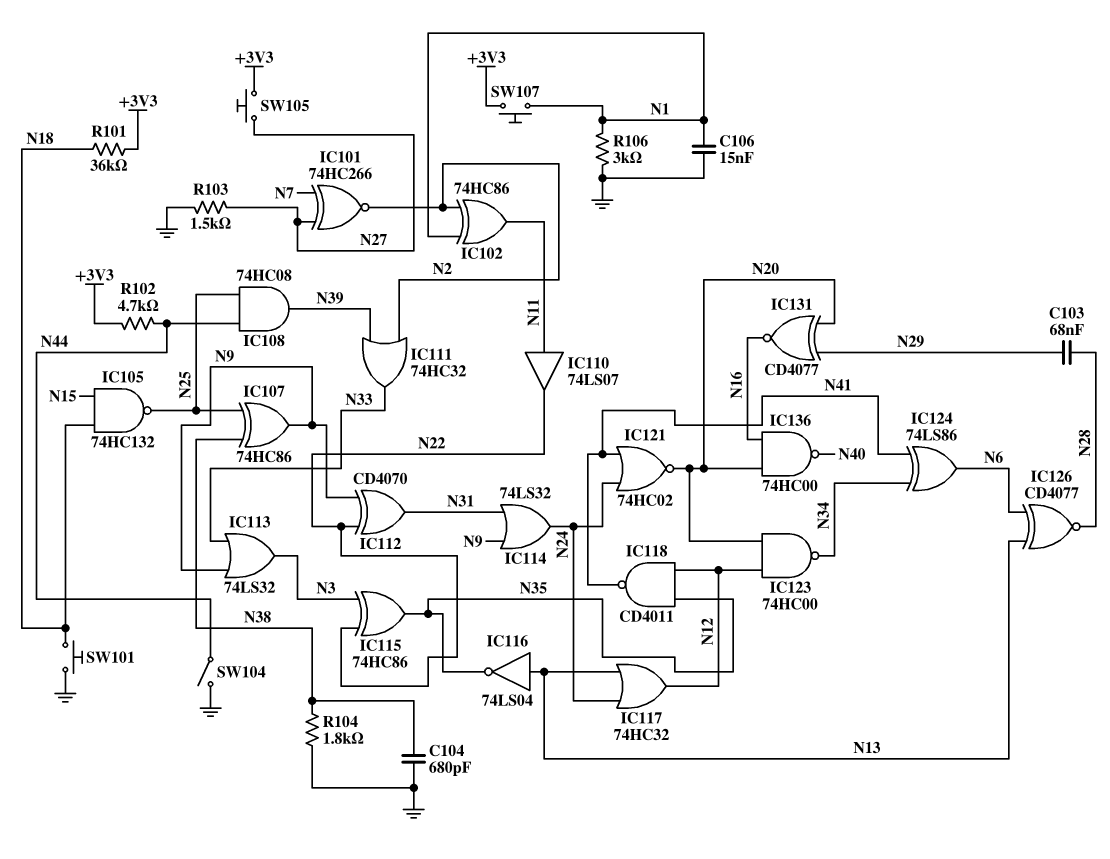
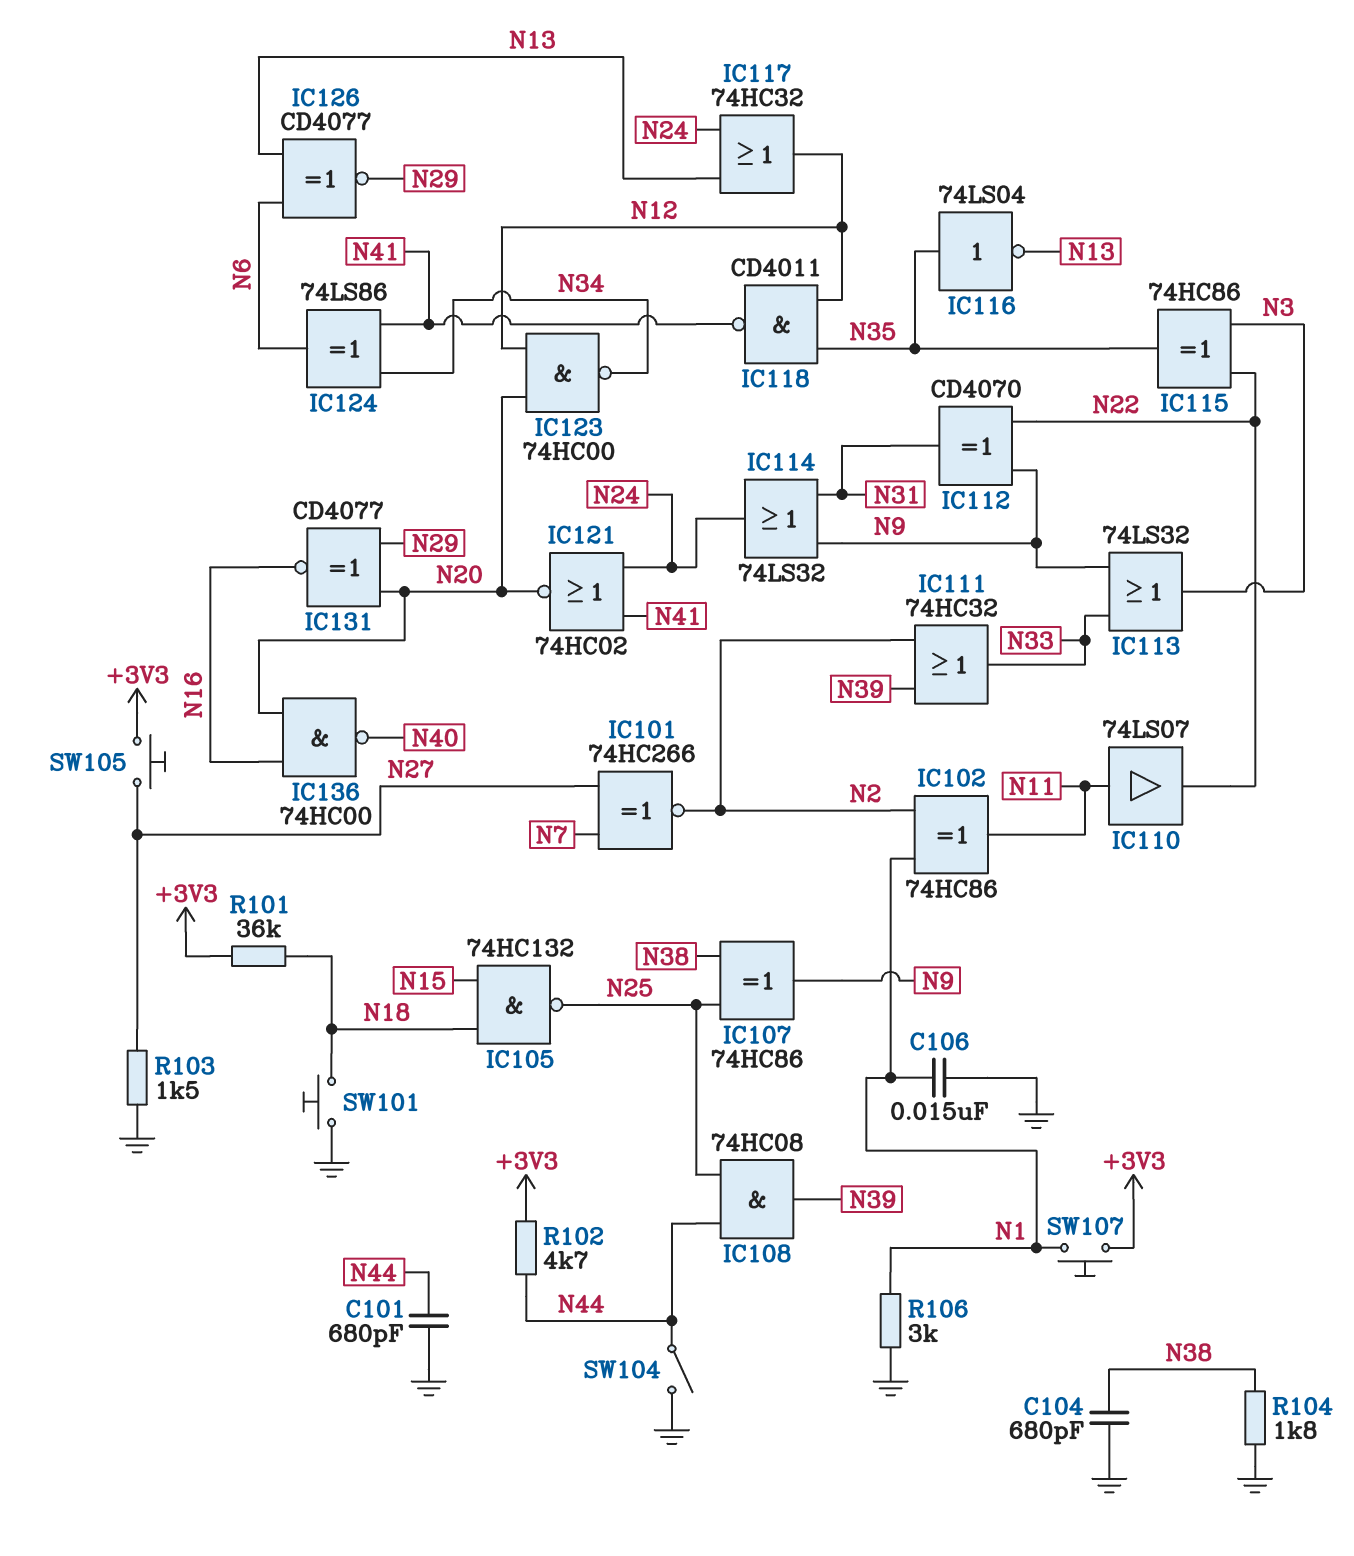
C101: none -> 680pF (GND, N44)
C103: 68nF (N28, N29) -> none
IC116: NOT 74LS04 (in N13, out N35) -> NOT 74LS04 (in N35, out N13)
IC126: XNOR CD4077 (in N6, in N13, out N28) -> XNOR CD4077 (in N6, in N13, out N29)

